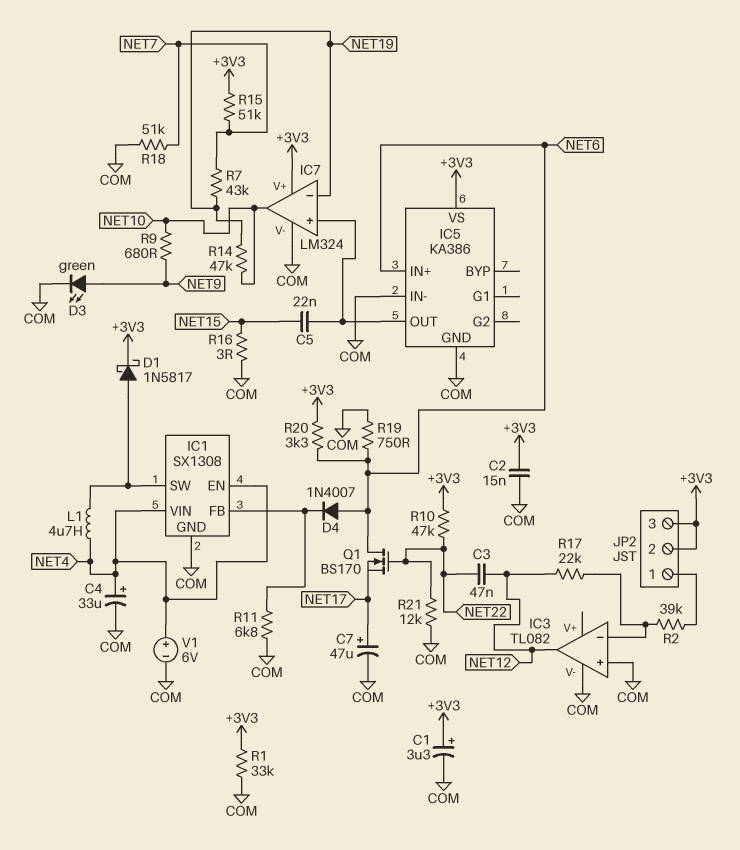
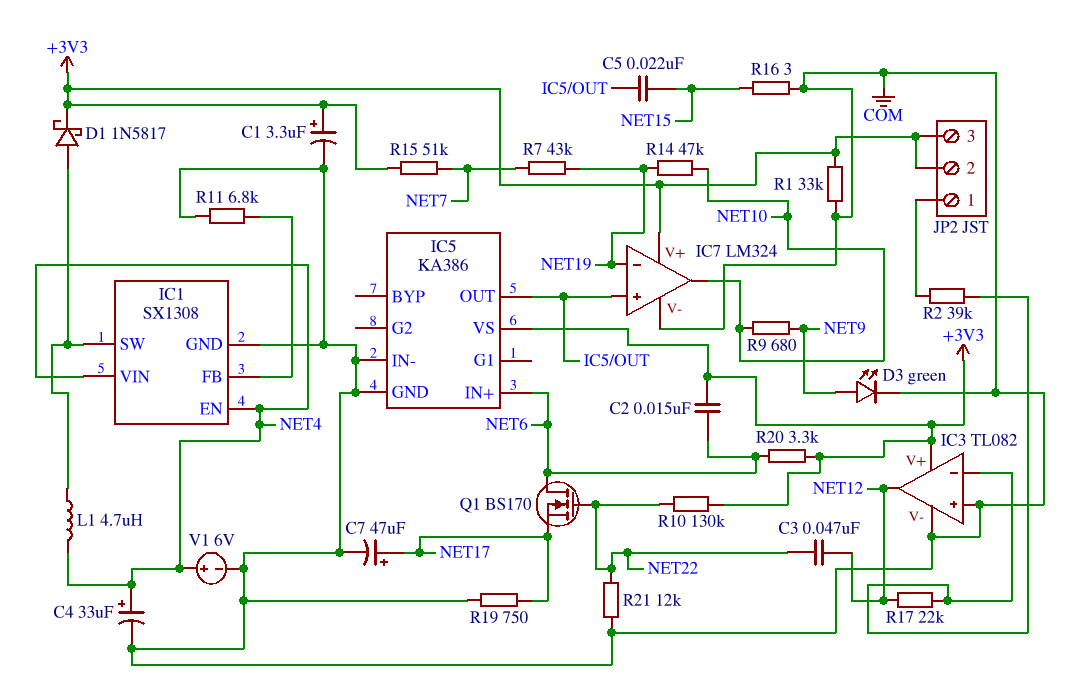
C2: 15nF (+3V3, COM) -> 15nF (+3V3, NET6)
D4: diode 1N4007 (A NET6, K IC1/FB) -> none
IC3 pin V+: none -> +3V3
R10: 47k (+3V3, NET22) -> 130k (+3V3, NET22)
R18: 51k (COM, NET7) -> none
R19: 750 (COM, NET6) -> 750 (COM, NET17)

